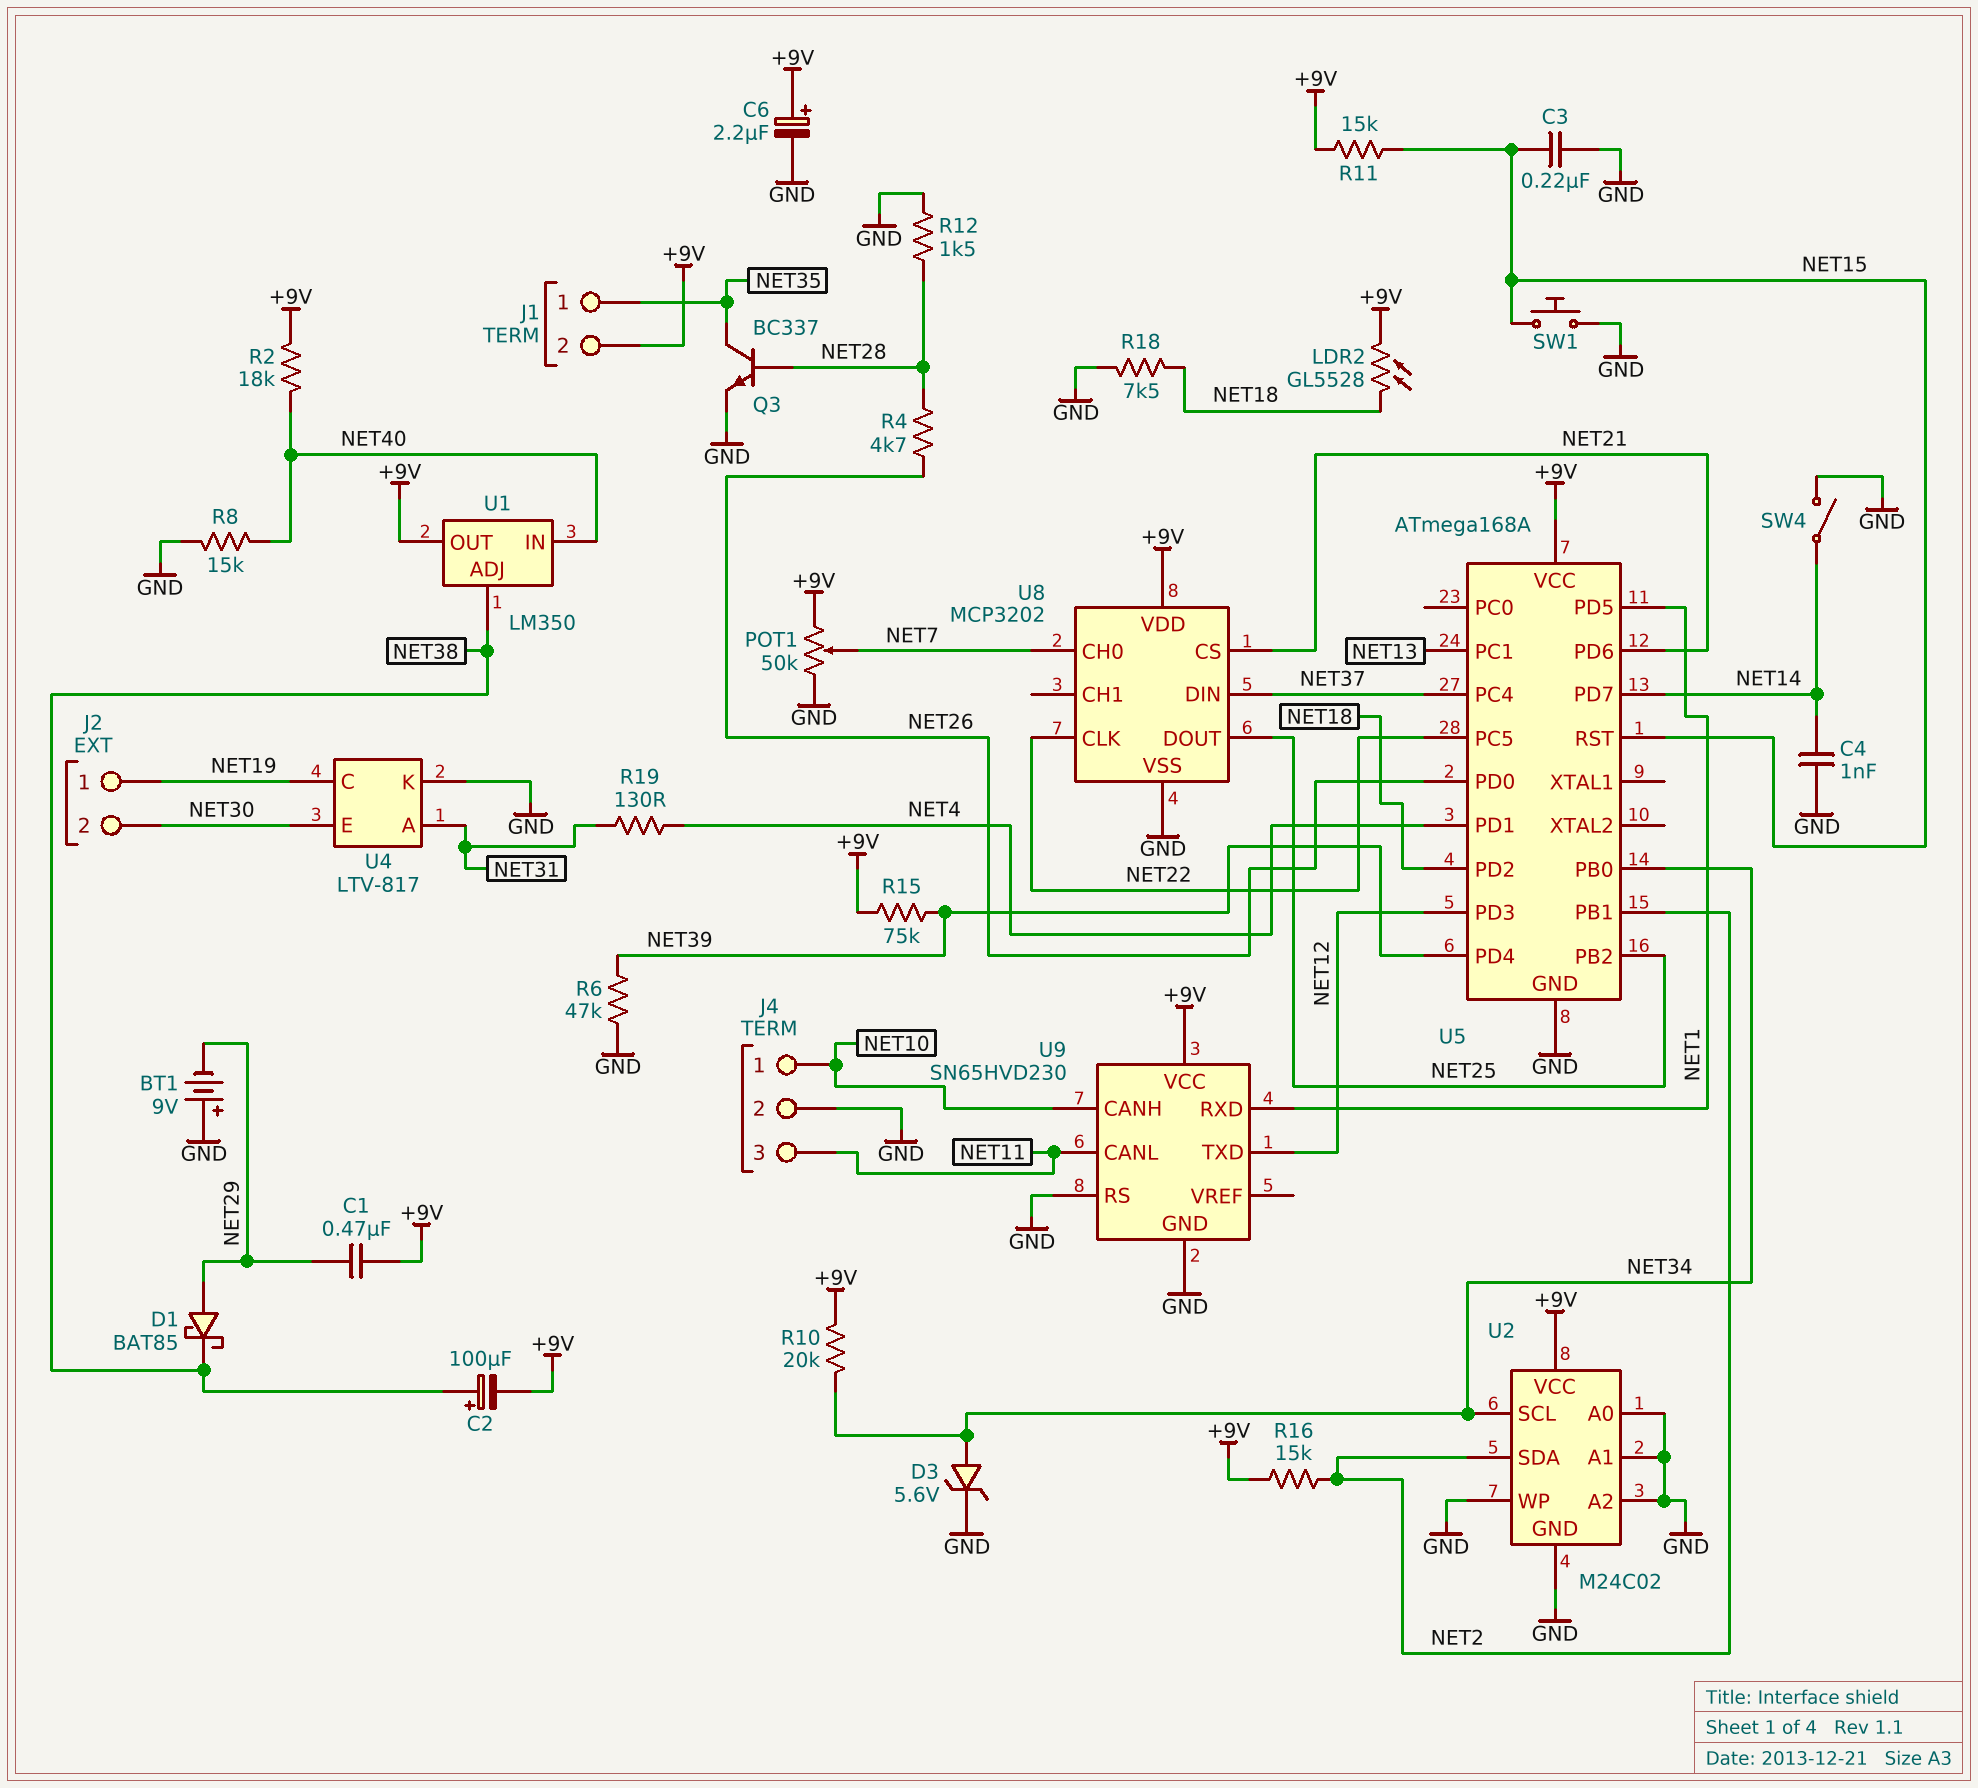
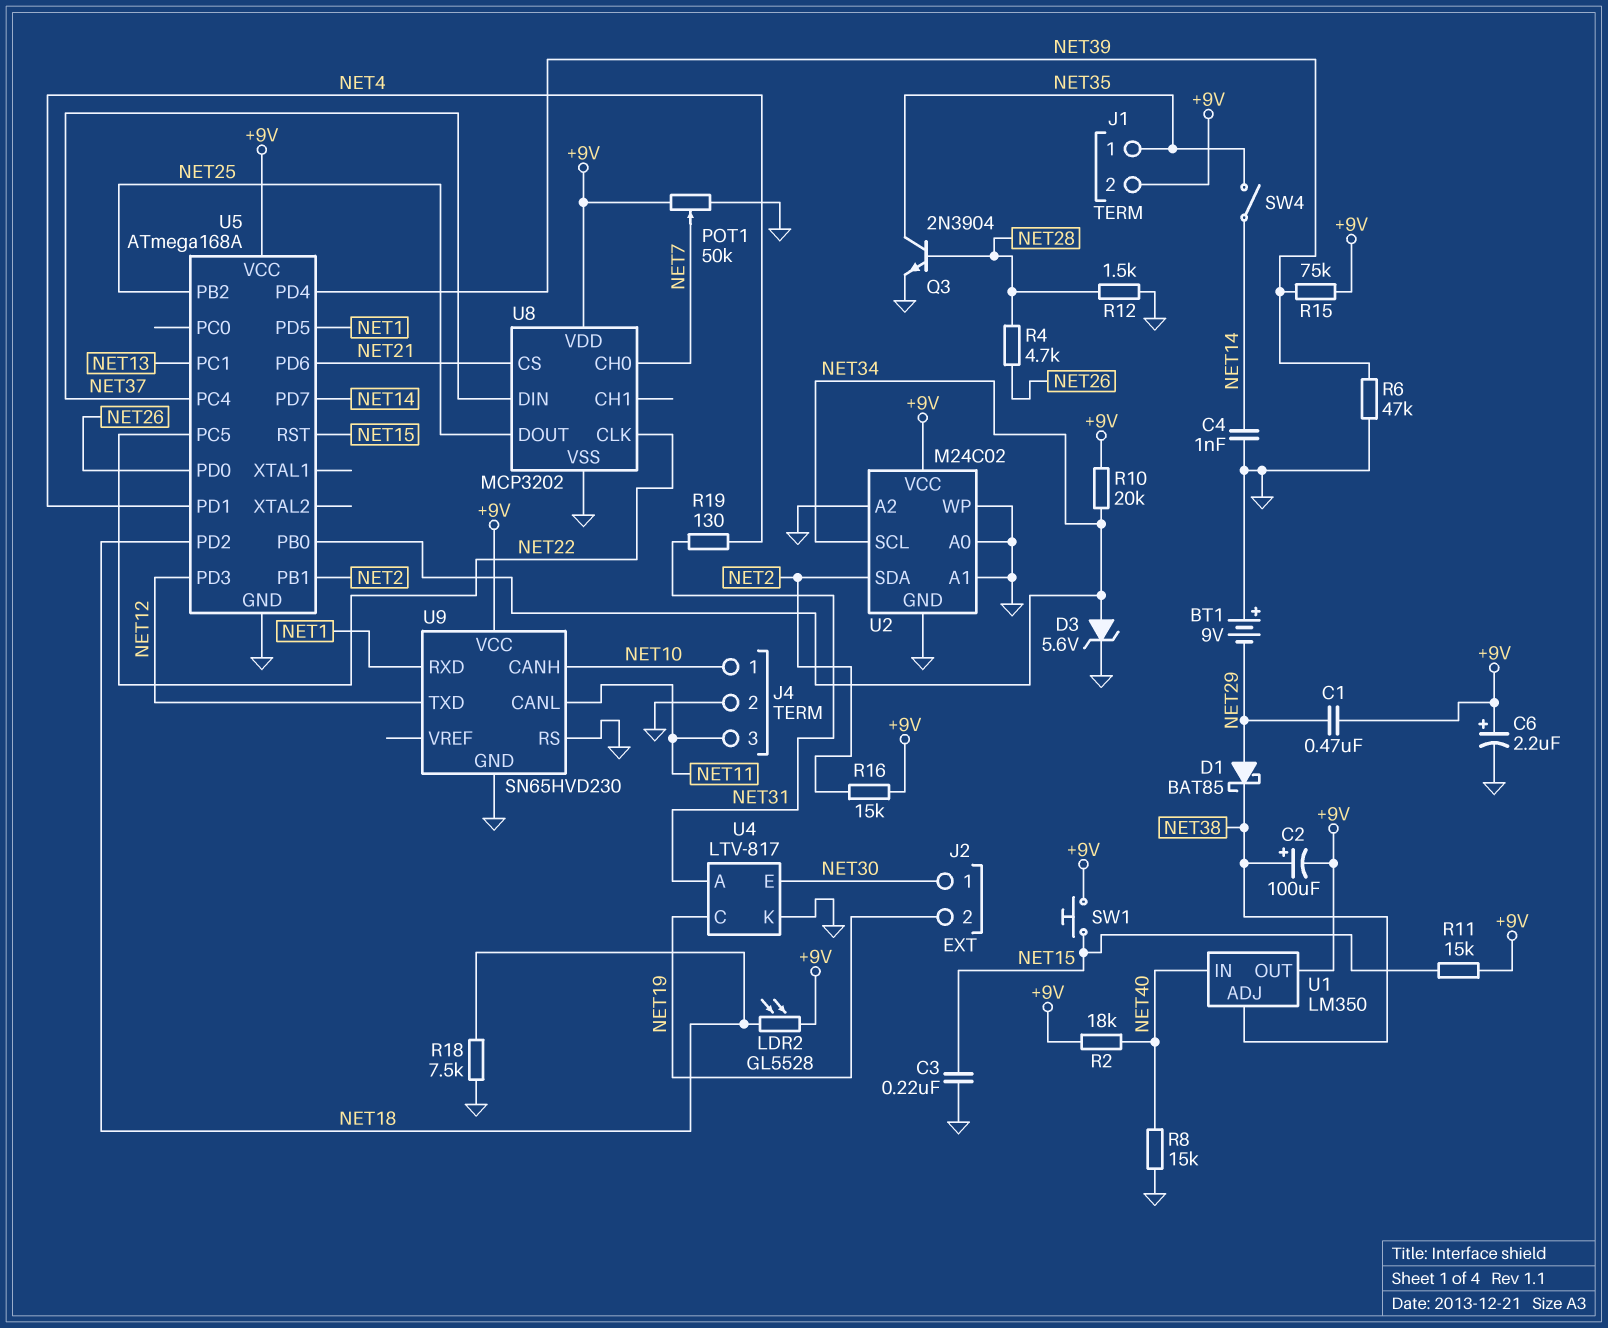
J2 pin 1: NET19 -> NET30
J2 pin 2: NET30 -> NET19
Q3: NPN BC337 (B NET28, C NET35, E GND) -> NPN 2N3904 (B NET28, C NET35, E GND)
SW1: button (GND, NET15) -> button (+9V, NET15)
SW4: switch (GND, NET14) -> switch (NET14, NET35)

